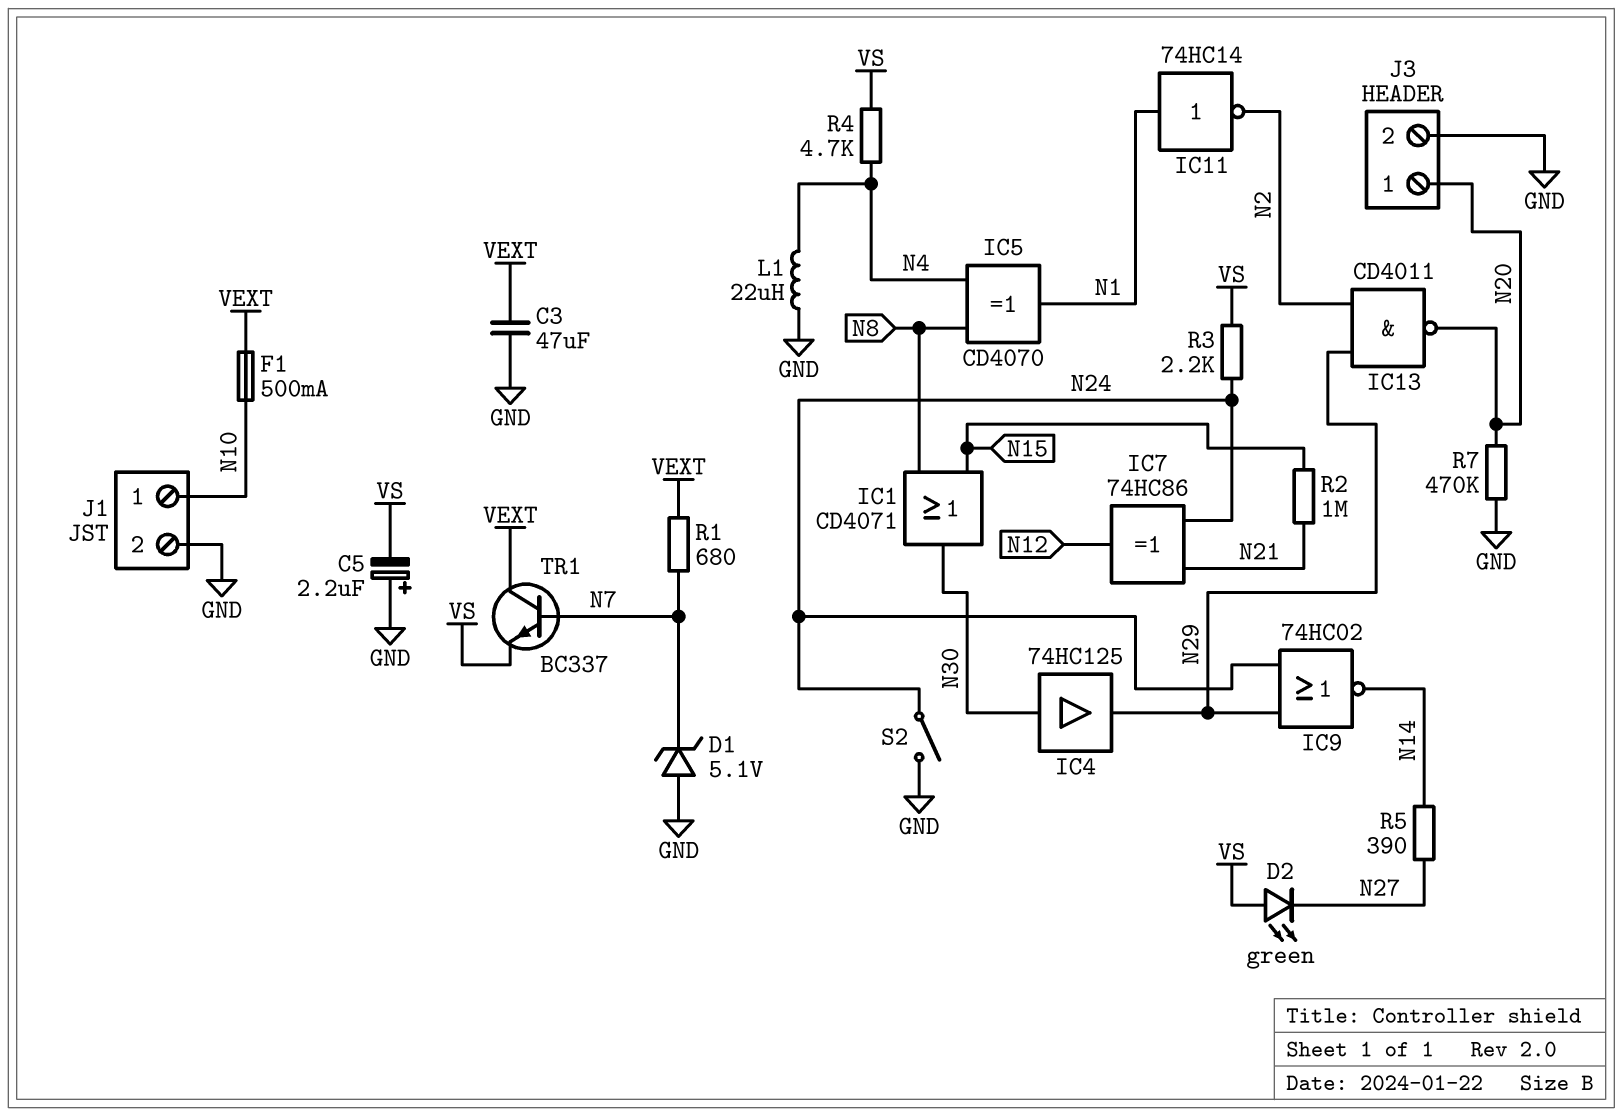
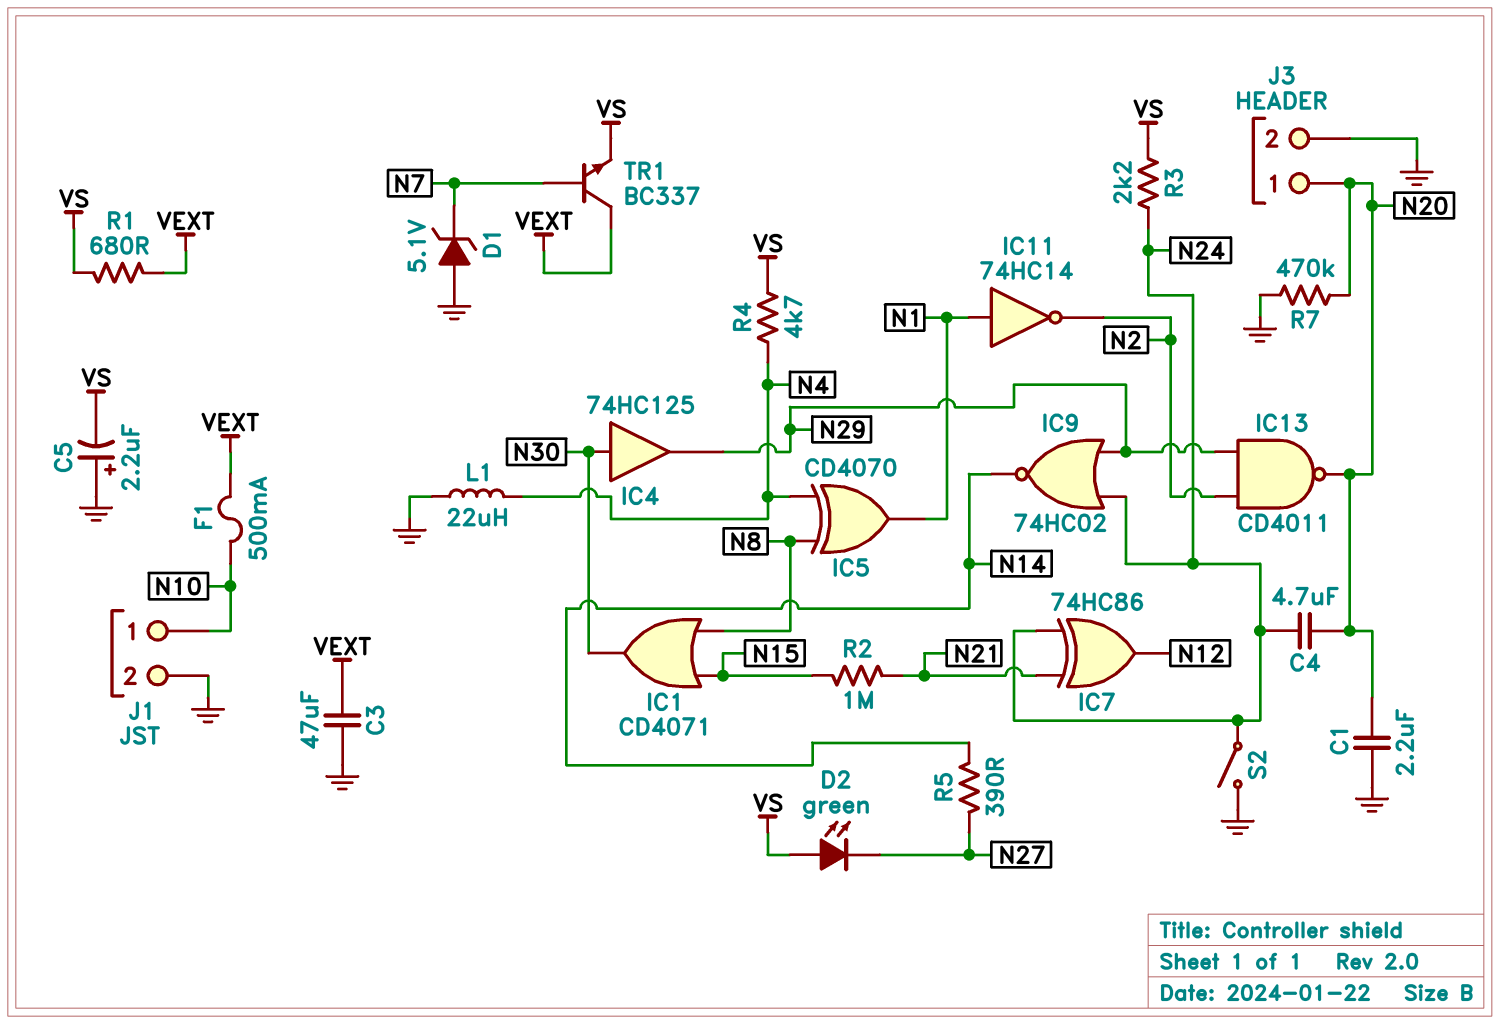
C1: none -> 2.2uF (GND, N20)
C4: none -> 4.7uF (N20, N24)
R1: 680 (N7, VEXT) -> 680 (VEXT, VS)

